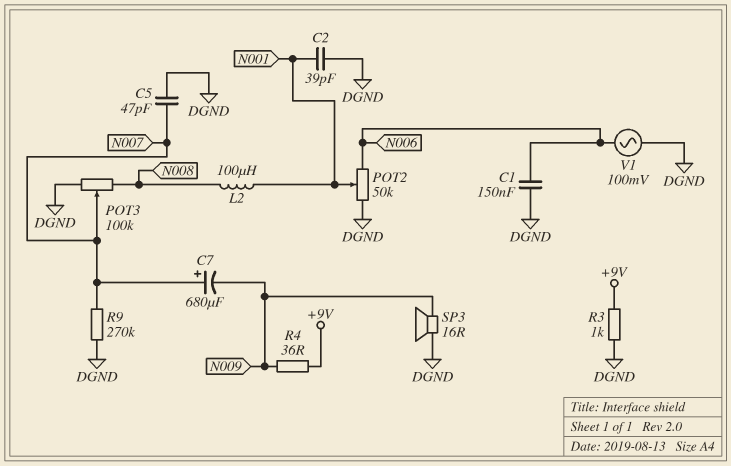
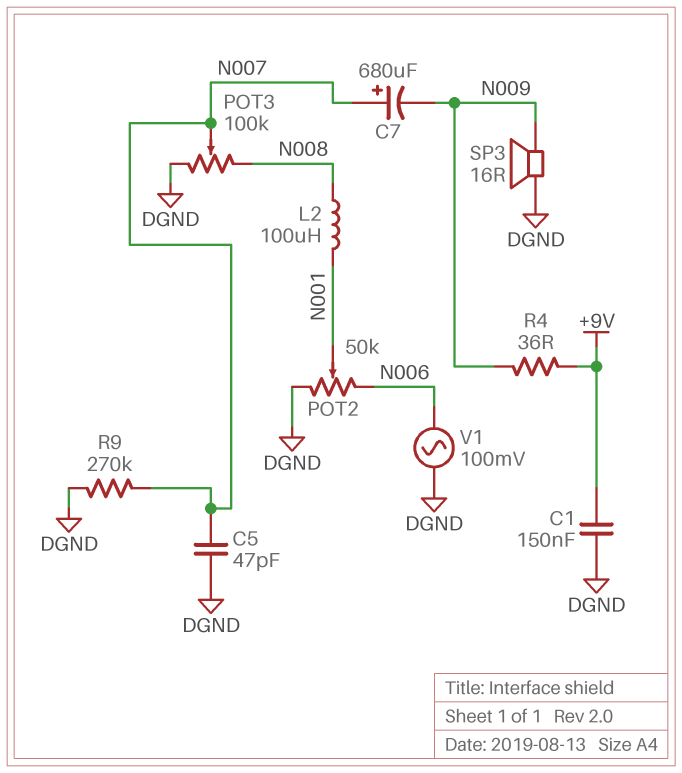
C1: 150nF (DGND, N006) -> 150nF (+9V, DGND)
C2: 39pF (DGND, N001) -> none
R3: 1k (+9V, DGND) -> none

